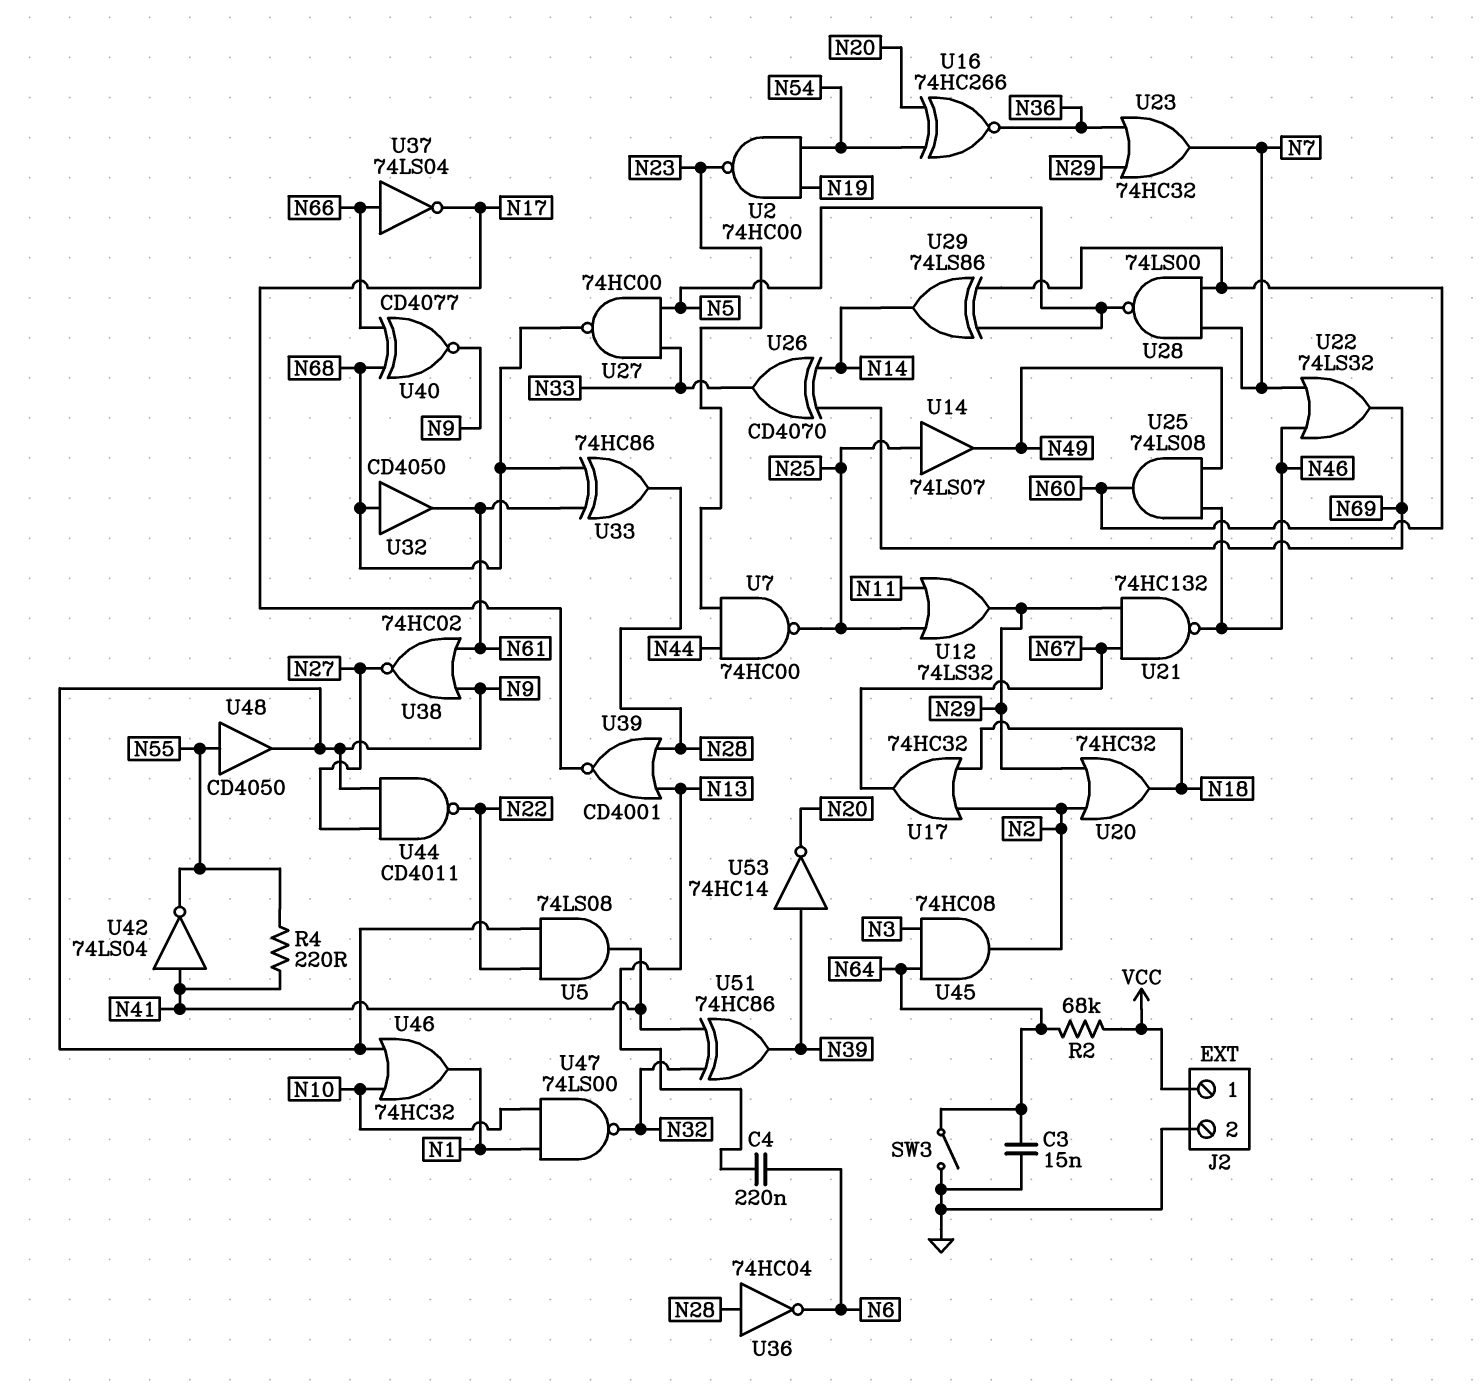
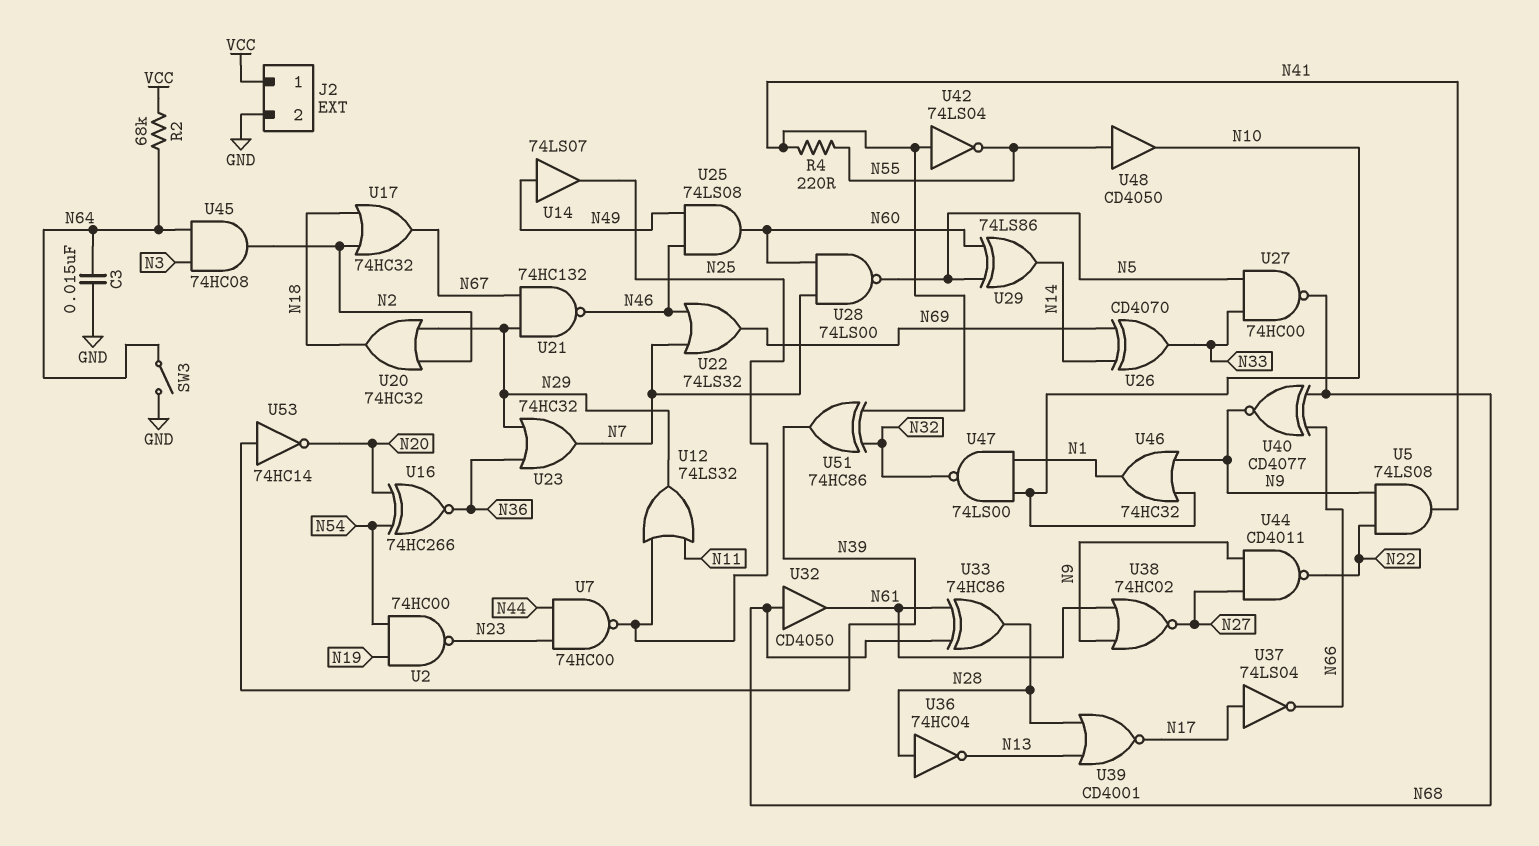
C4: 220nF (N6, N13) -> none
U14: buffer 74LS07 (in N25, out N49) -> buffer 74LS07 (in N49, out N25)
U36: NOT 74HC04 (in N28, out N6) -> NOT 74HC04 (in N28, out N13)
U37: NOT 74LS04 (in N66, out N17) -> NOT 74LS04 (in N17, out N66)
U48: buffer CD4050 (in N55, out N9) -> buffer CD4050 (in N55, out N10)

